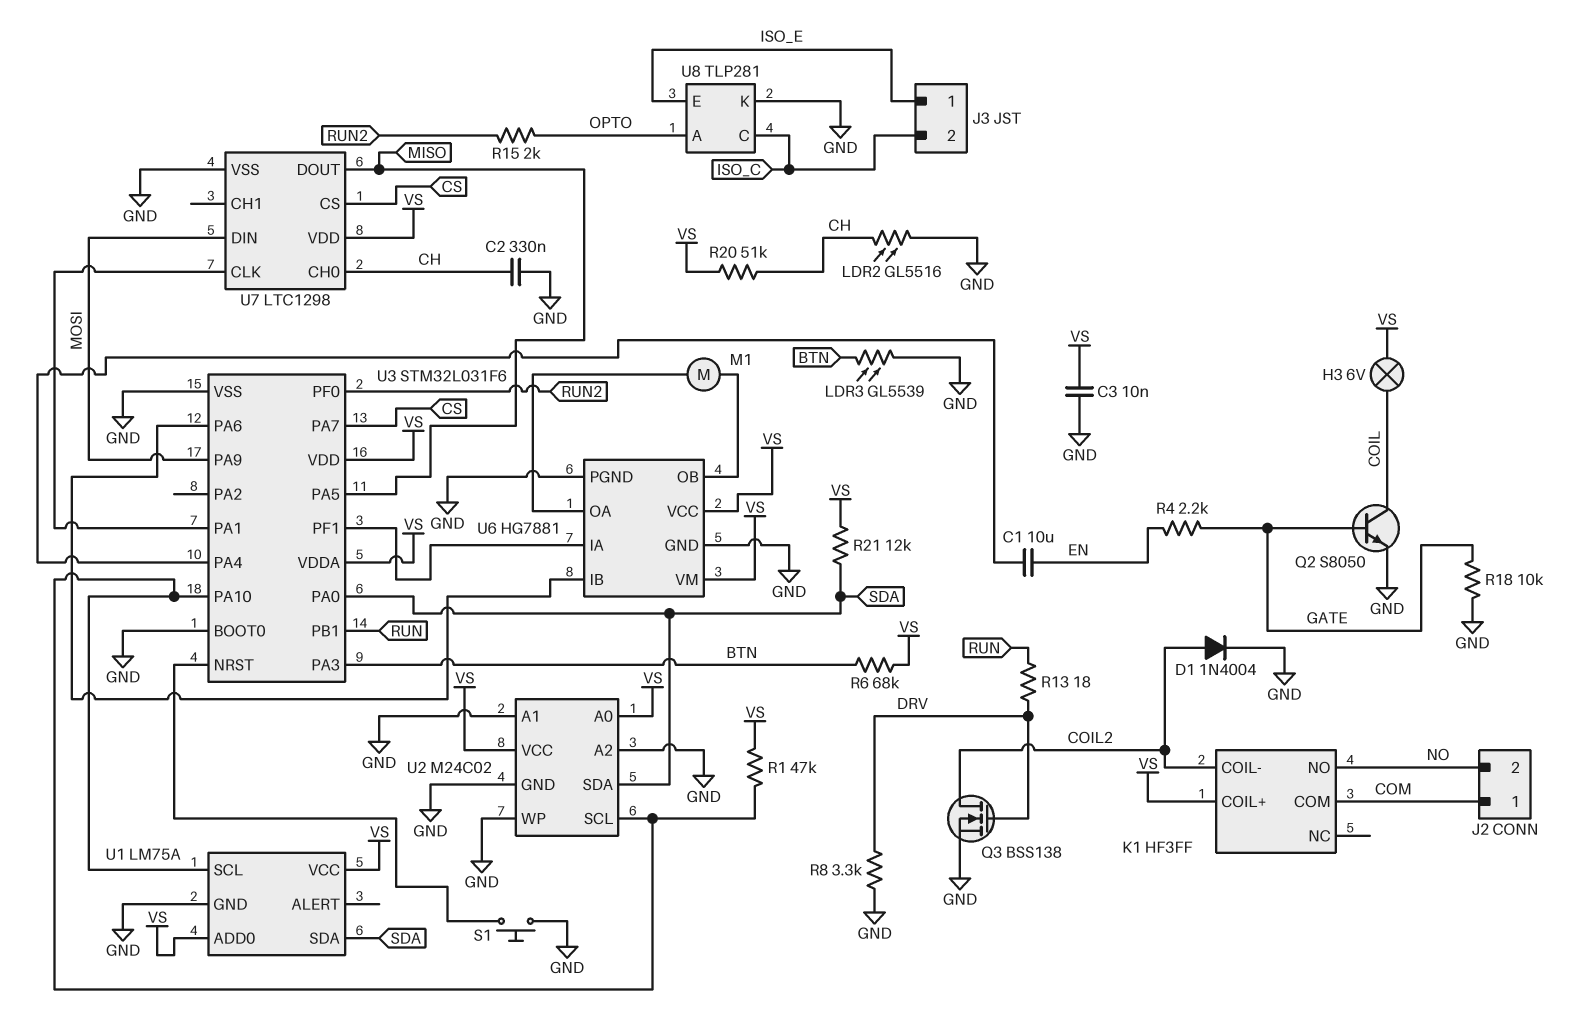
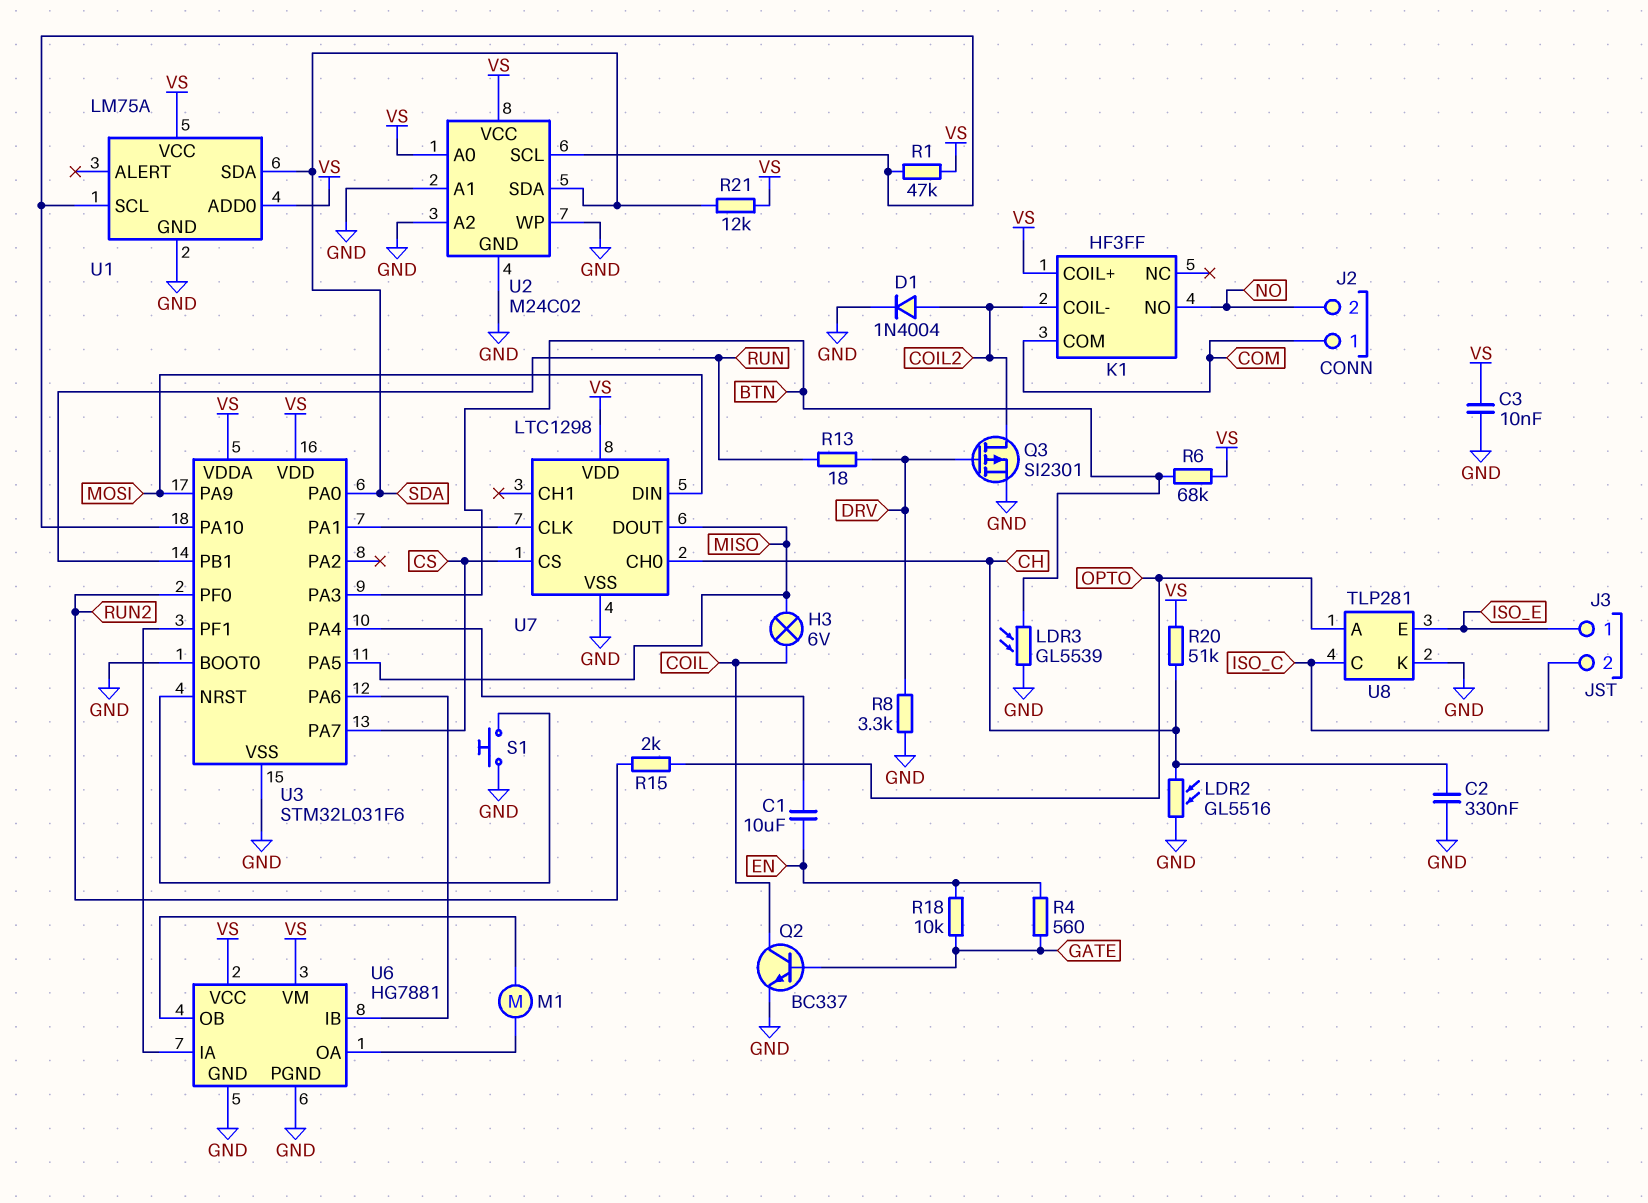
H3: lamp 6V (COIL, VS) -> lamp 6V (COIL, MISO)
Q2: NPN S8050 (B GATE, C COIL, E GND) -> NPN BC337 (B GATE, C COIL, E GND)
Q3: NMOS BSS138 (G DRV, D COIL2, S GND) -> PMOS SI2301 (G DRV, D COIL2, S GND)
R4: 2.2k (EN, GATE) -> 560 (EN, GATE)
R18: 10k (GATE, GND) -> 10k (EN, GATE)

